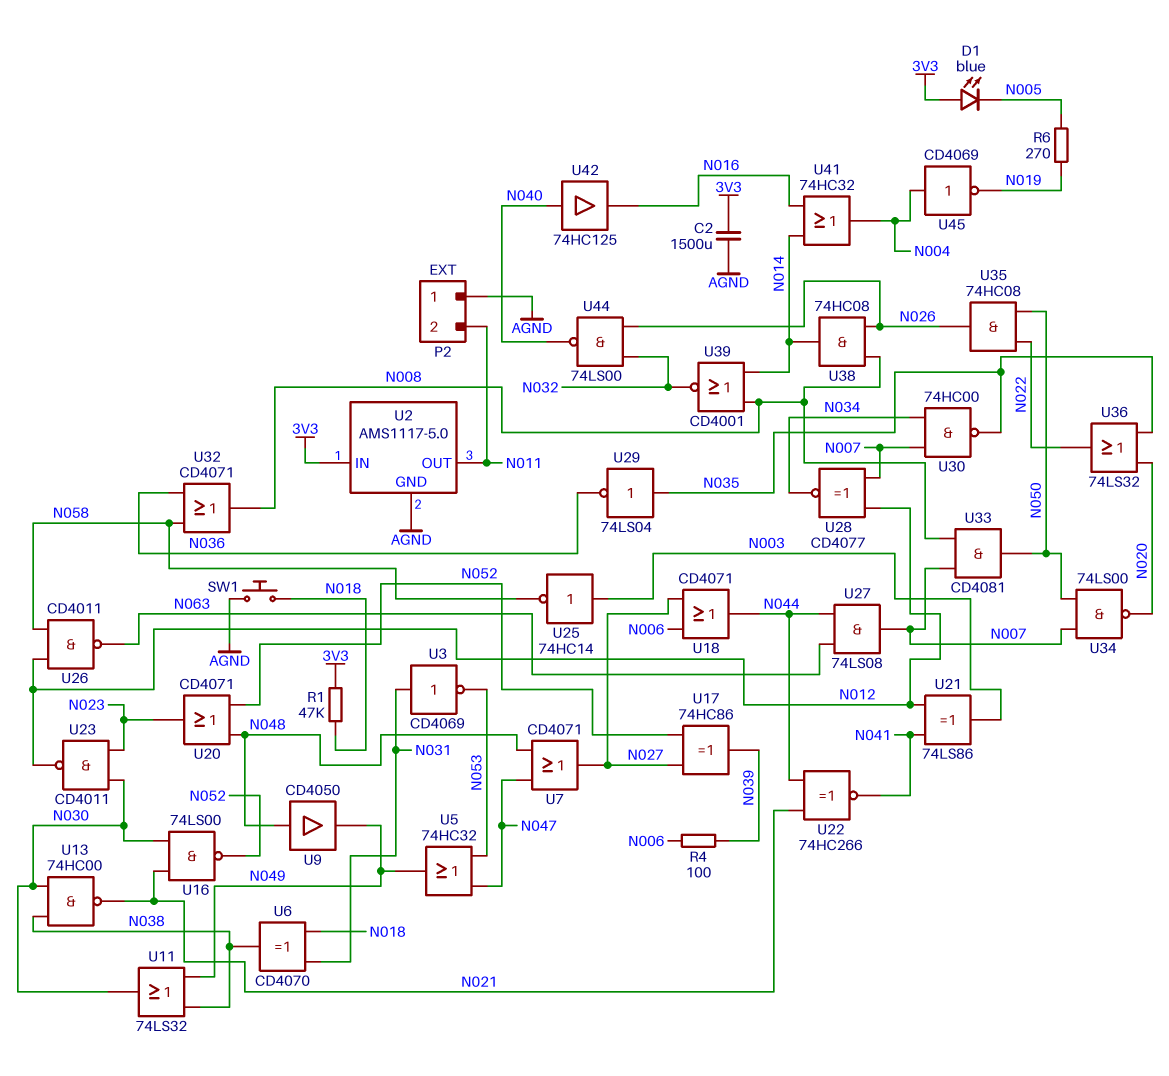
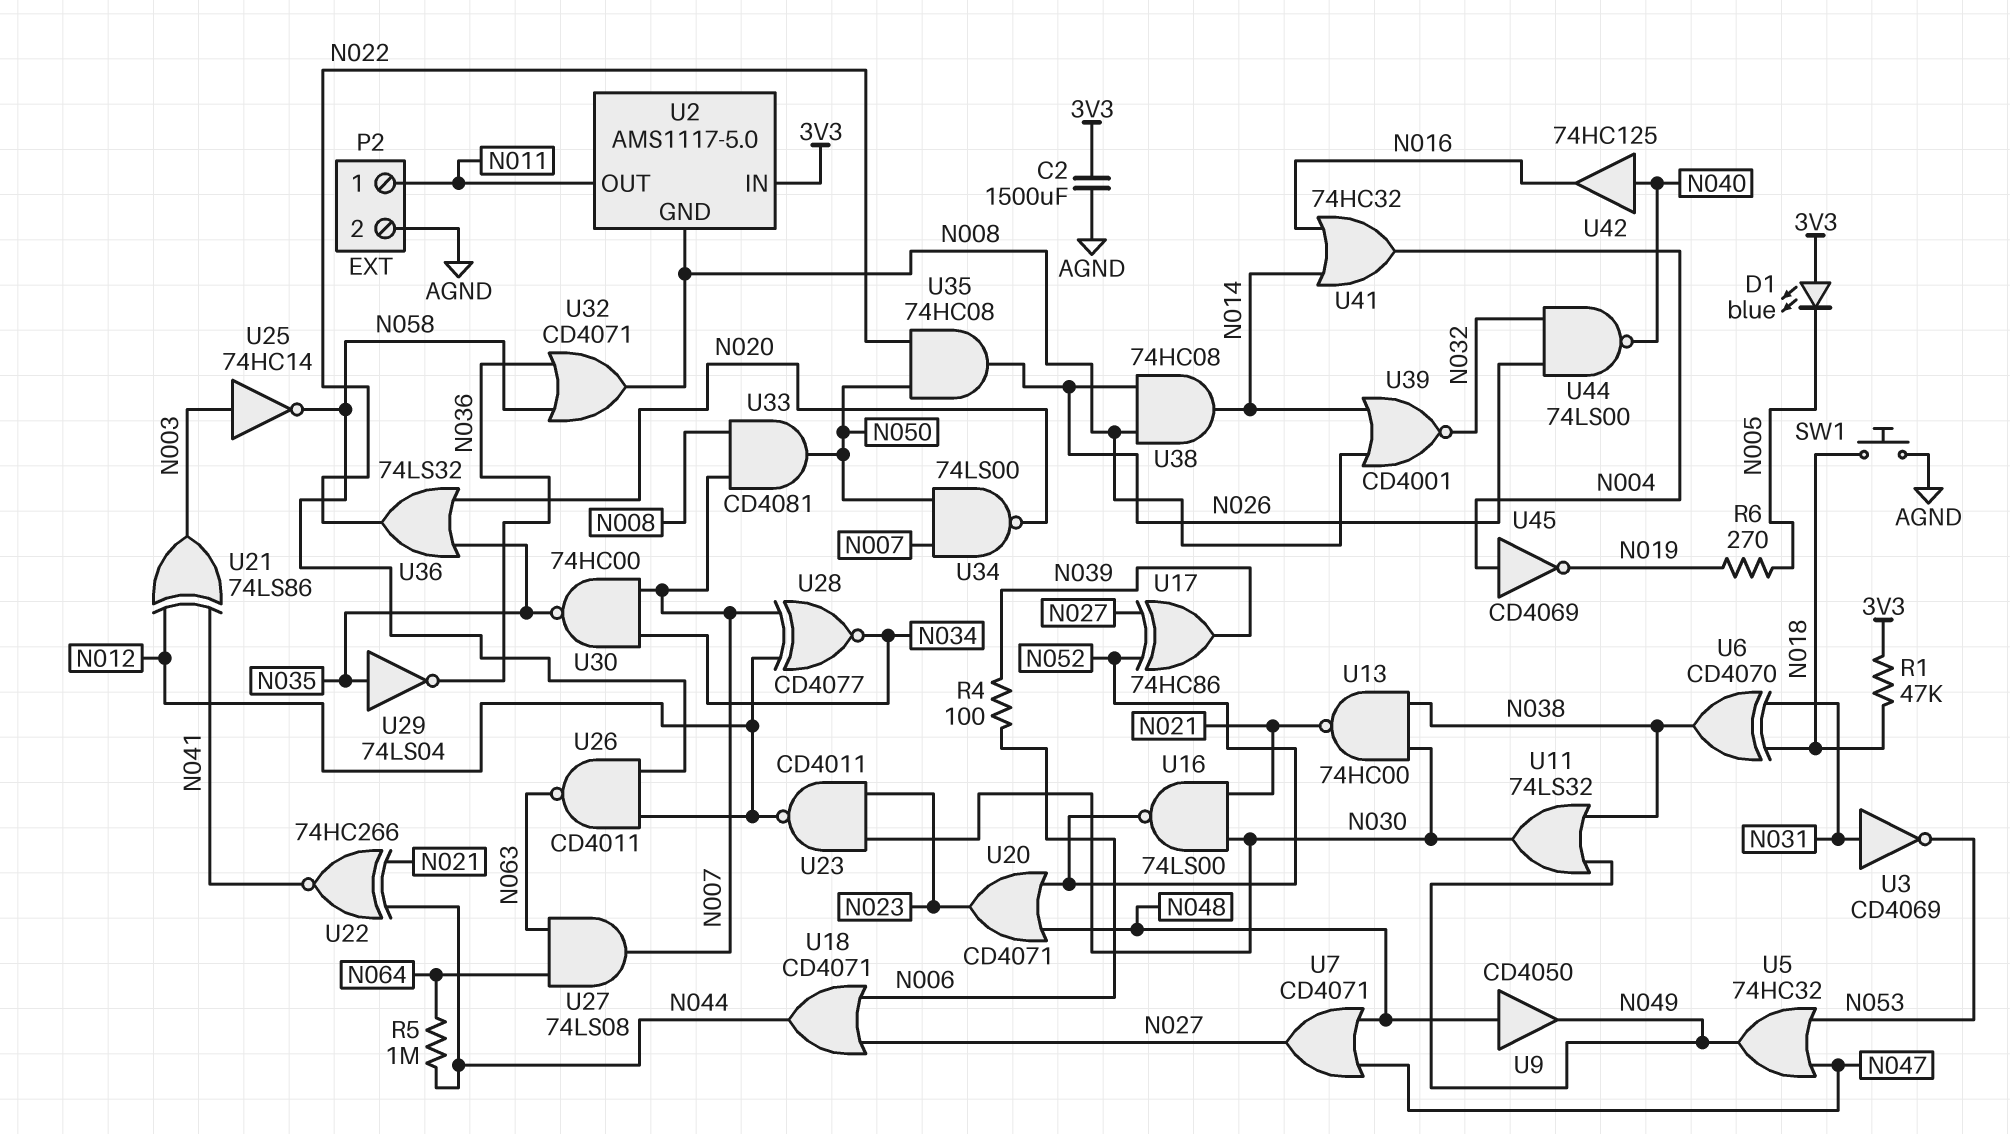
P2 pin 1: AGND -> N011
P2 pin 2: N011 -> AGND
R5: none -> 1M (N044, N064)
U2 pin GND: AGND -> N008
U27: AND 74LS08 (in N044, in N063, out N007) -> AND 74LS08 (in N063, in N064, out N007)

